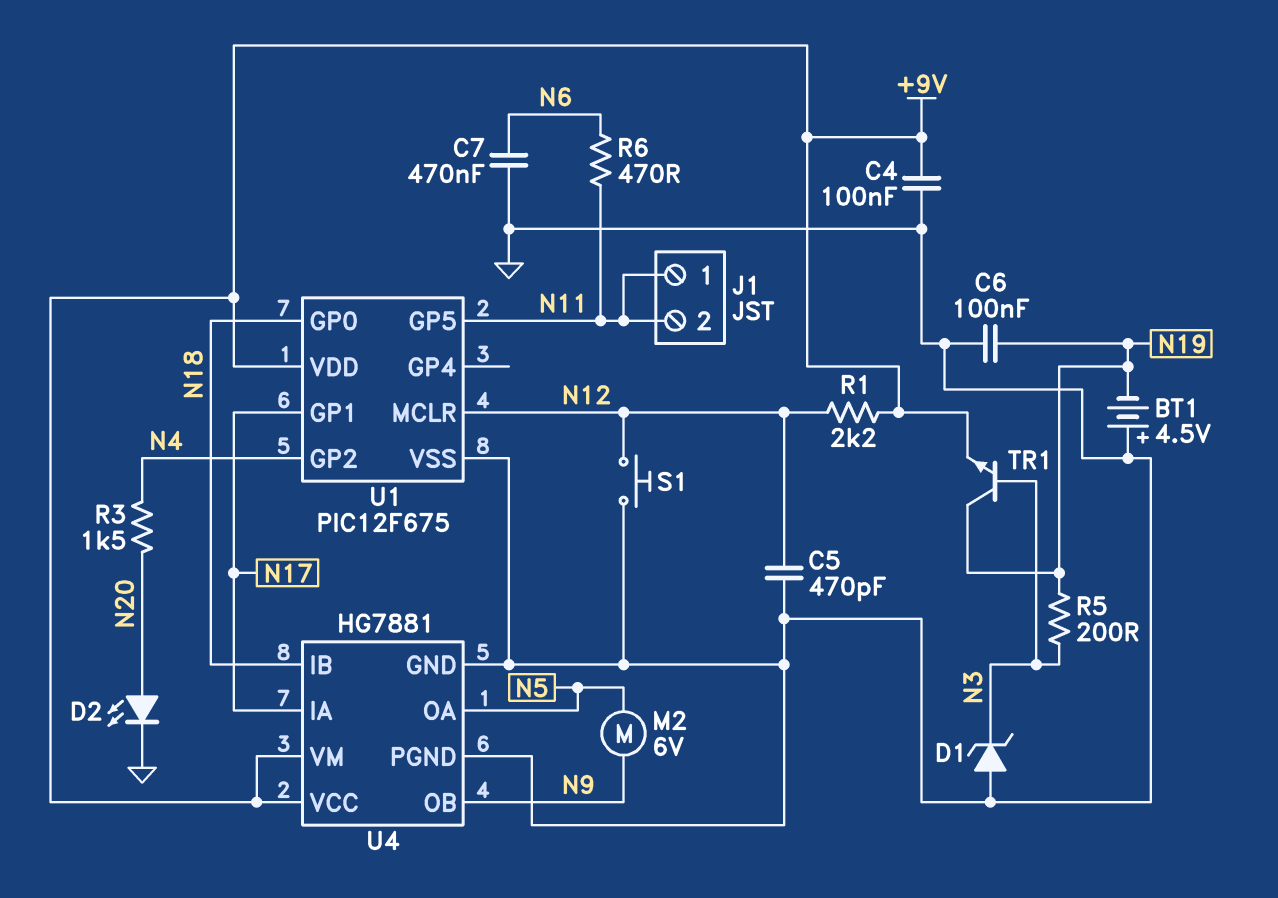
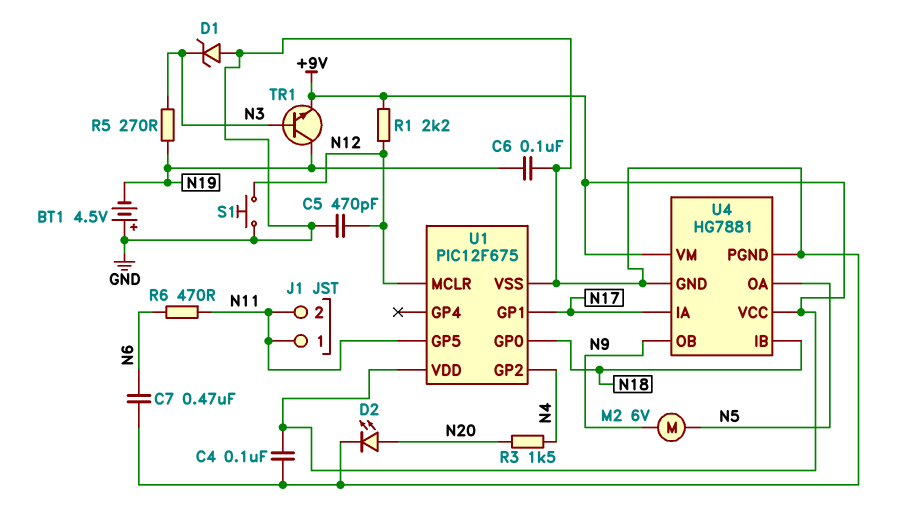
R5: 200 (N3, N19) -> 270 (N3, N19)

